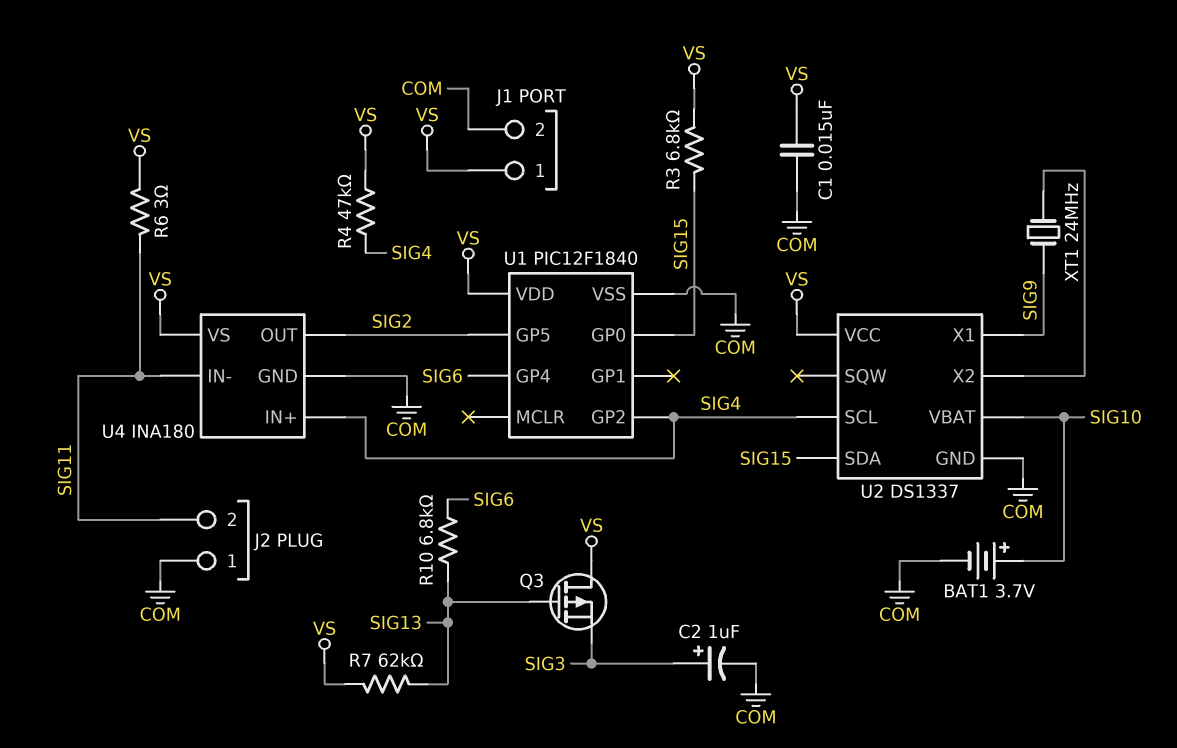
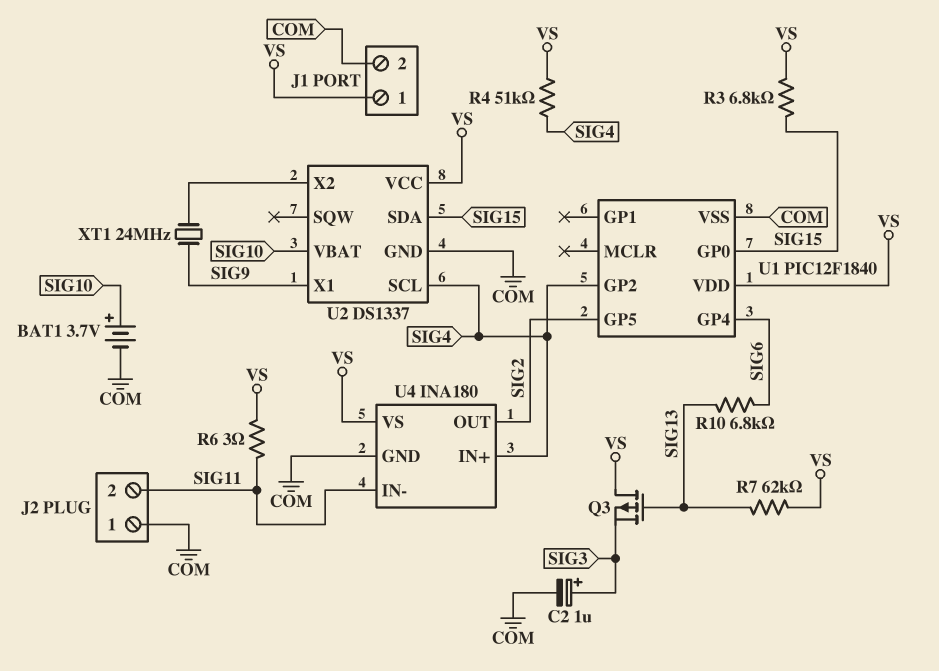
C1: 15nF (COM, VS) -> none
R4: 47k (SIG4, VS) -> 51k (SIG4, VS)

